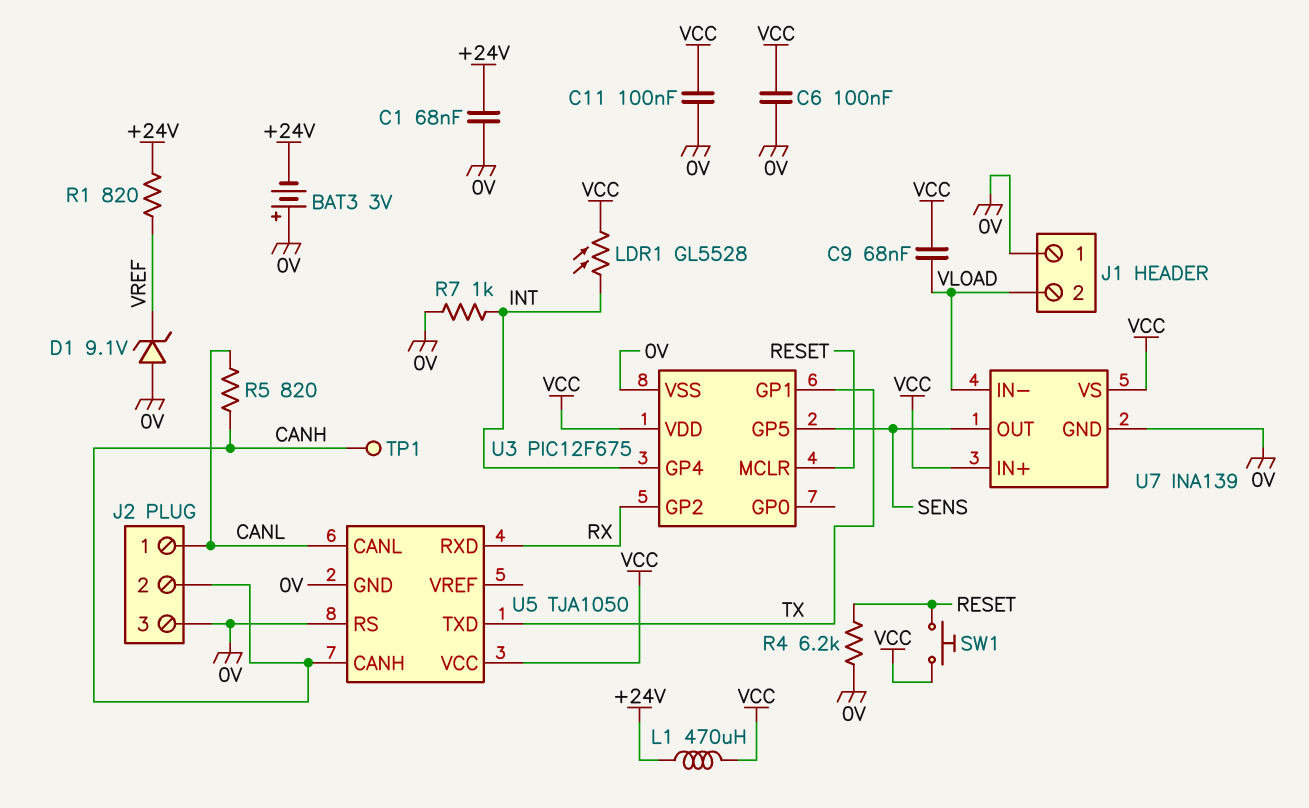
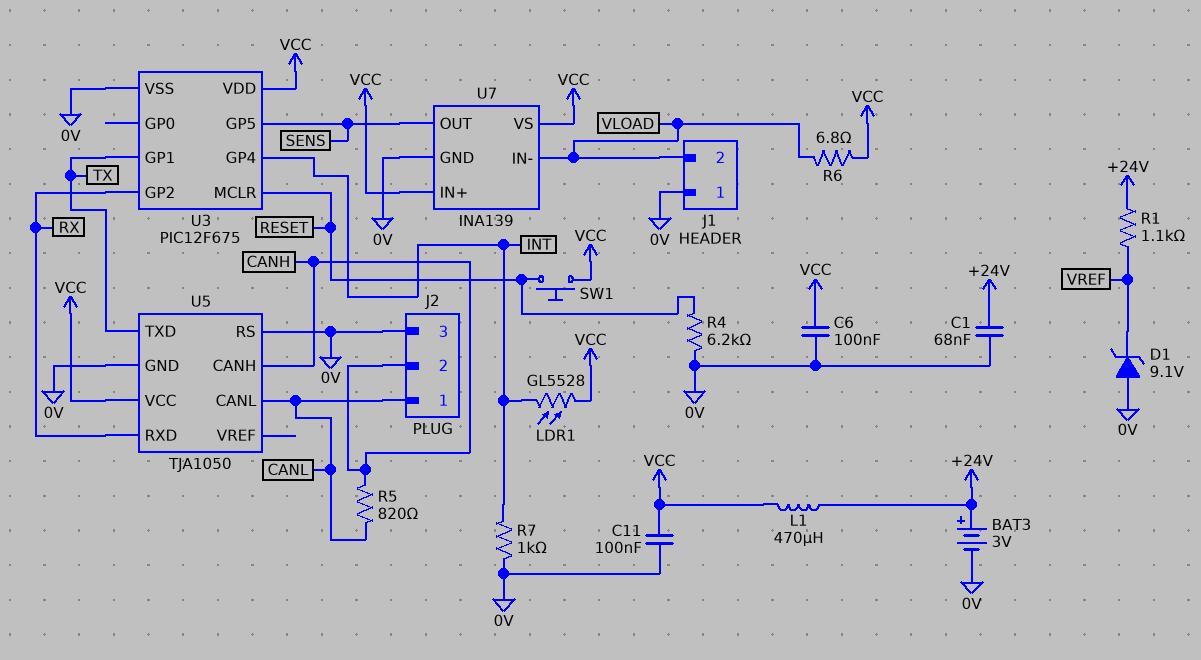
BAT3: 3V (plus 0V, minus +24V) -> 3V (plus +24V, minus 0V)
C9: 68nF (VCC, VLOAD) -> none
R1: 820 (+24V, VREF) -> 1.1k (+24V, VREF)
R6: none -> 6.8 (VCC, VLOAD)
TP1: test point (CANH) -> none

